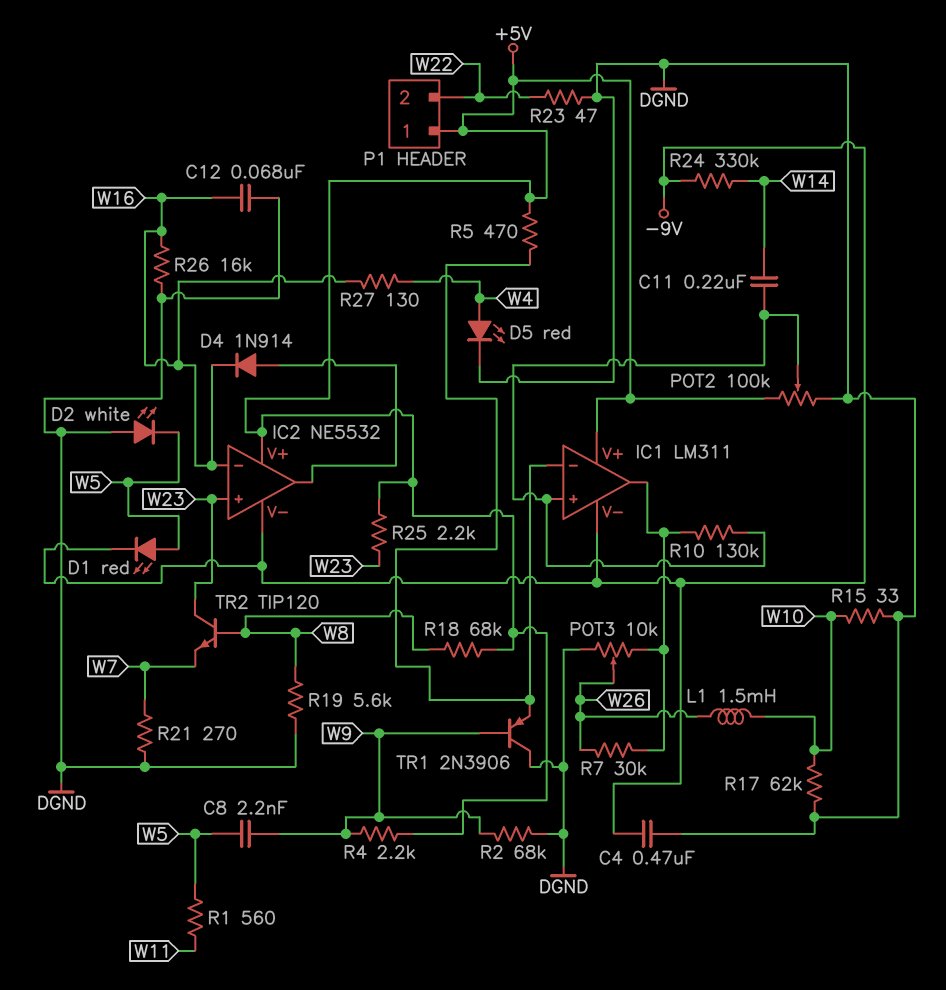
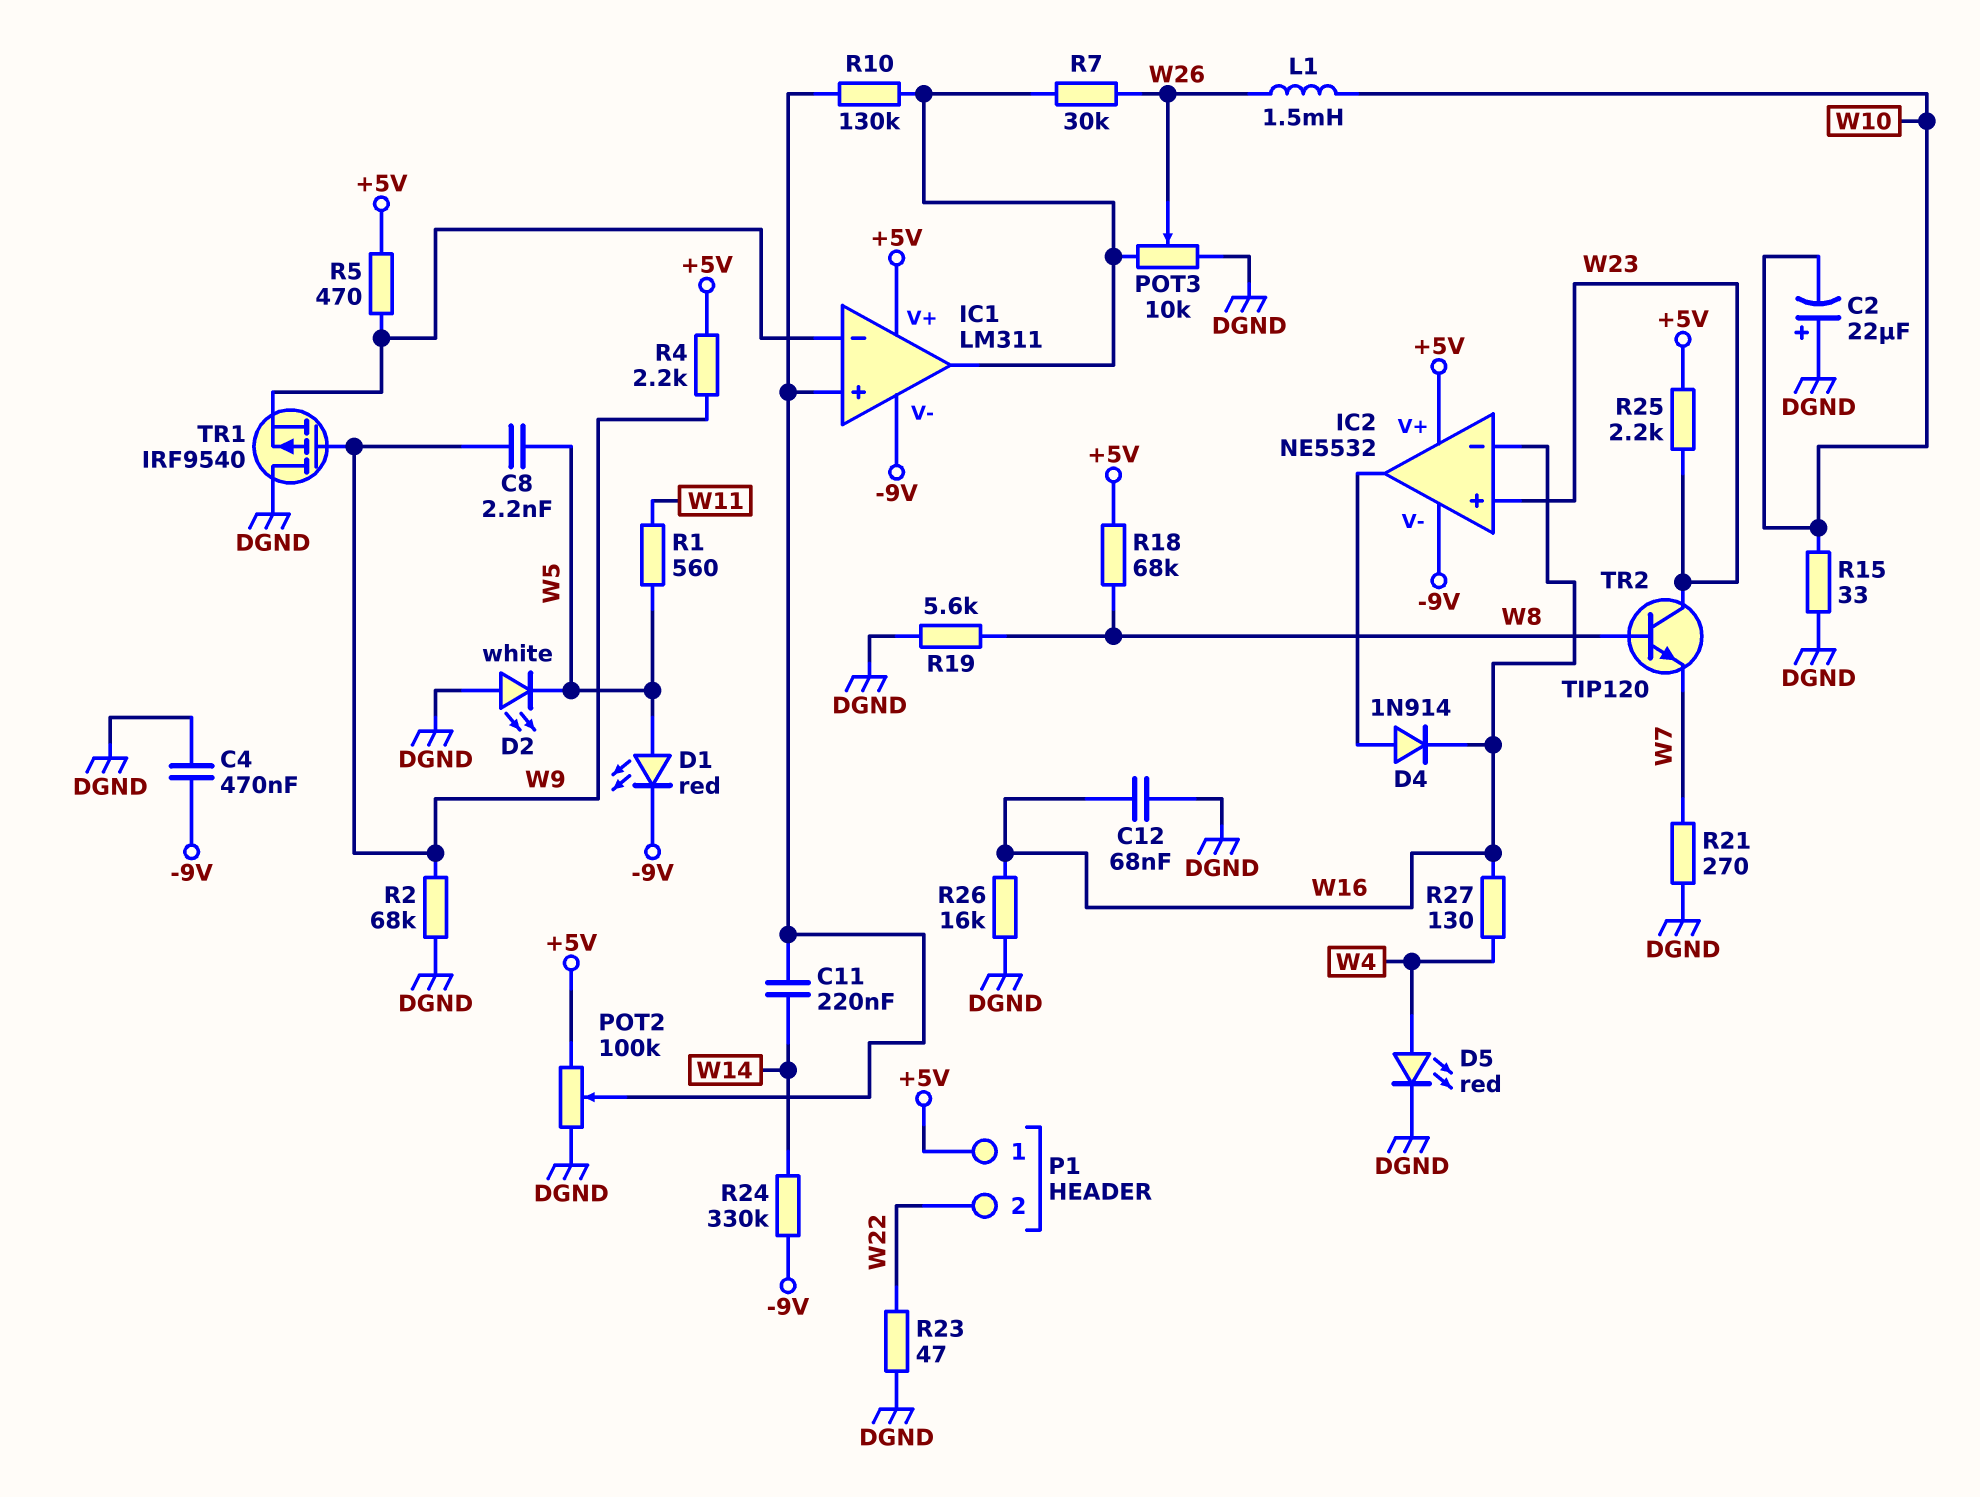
C2: none -> 22uF (plus DGND, minus W10)
R17: 62k (DGND, W10) -> none
TR1: PNP 2N3906 (B W9, C DGND, E IC1/in-) -> PMOS IRF9540 (G W9, D DGND, S IC1/in-)

